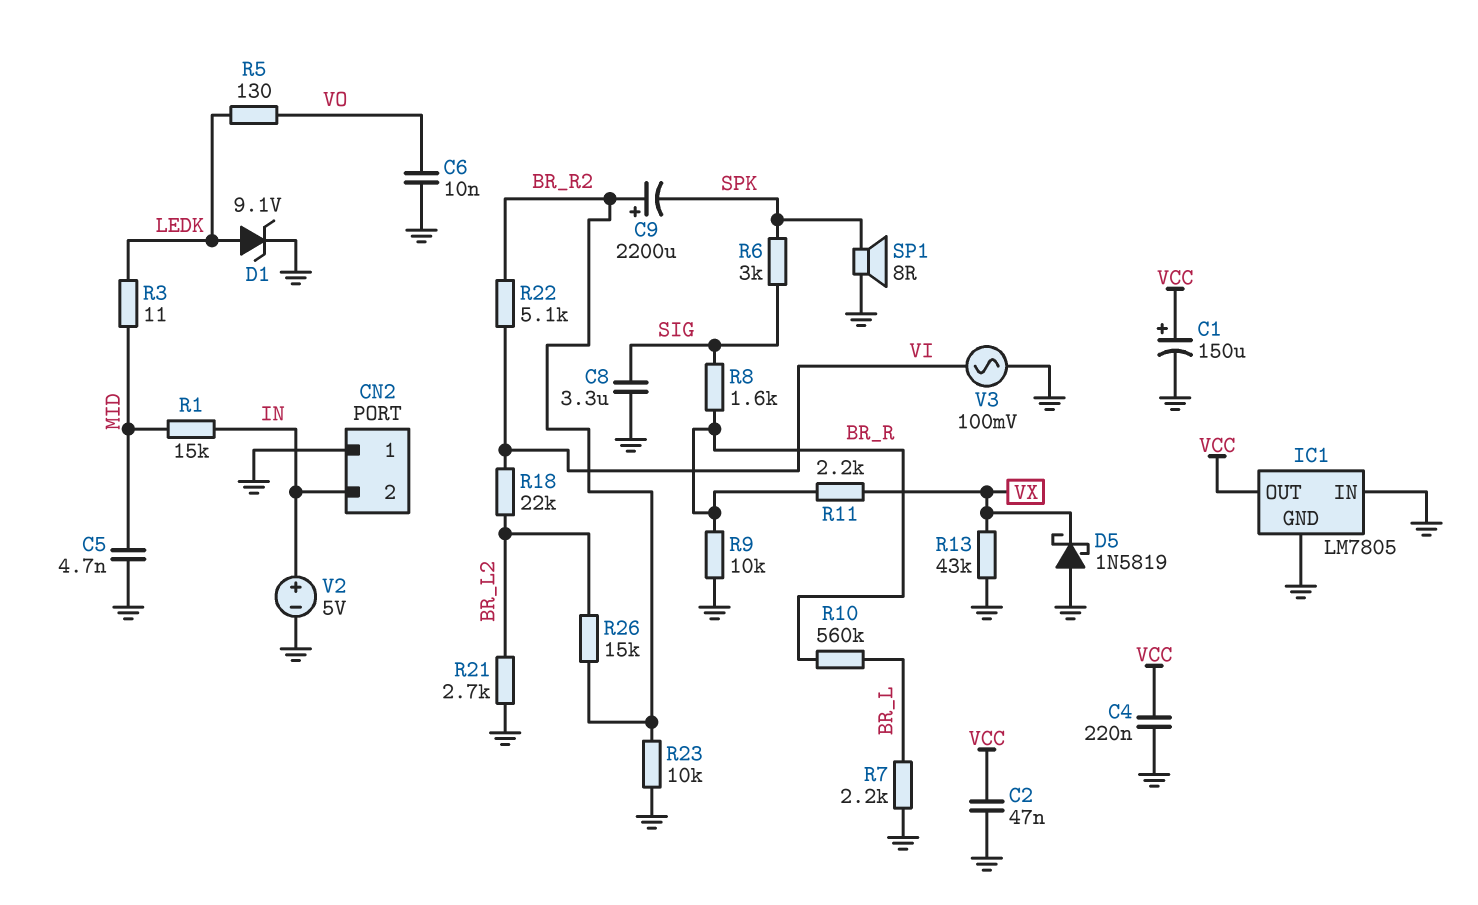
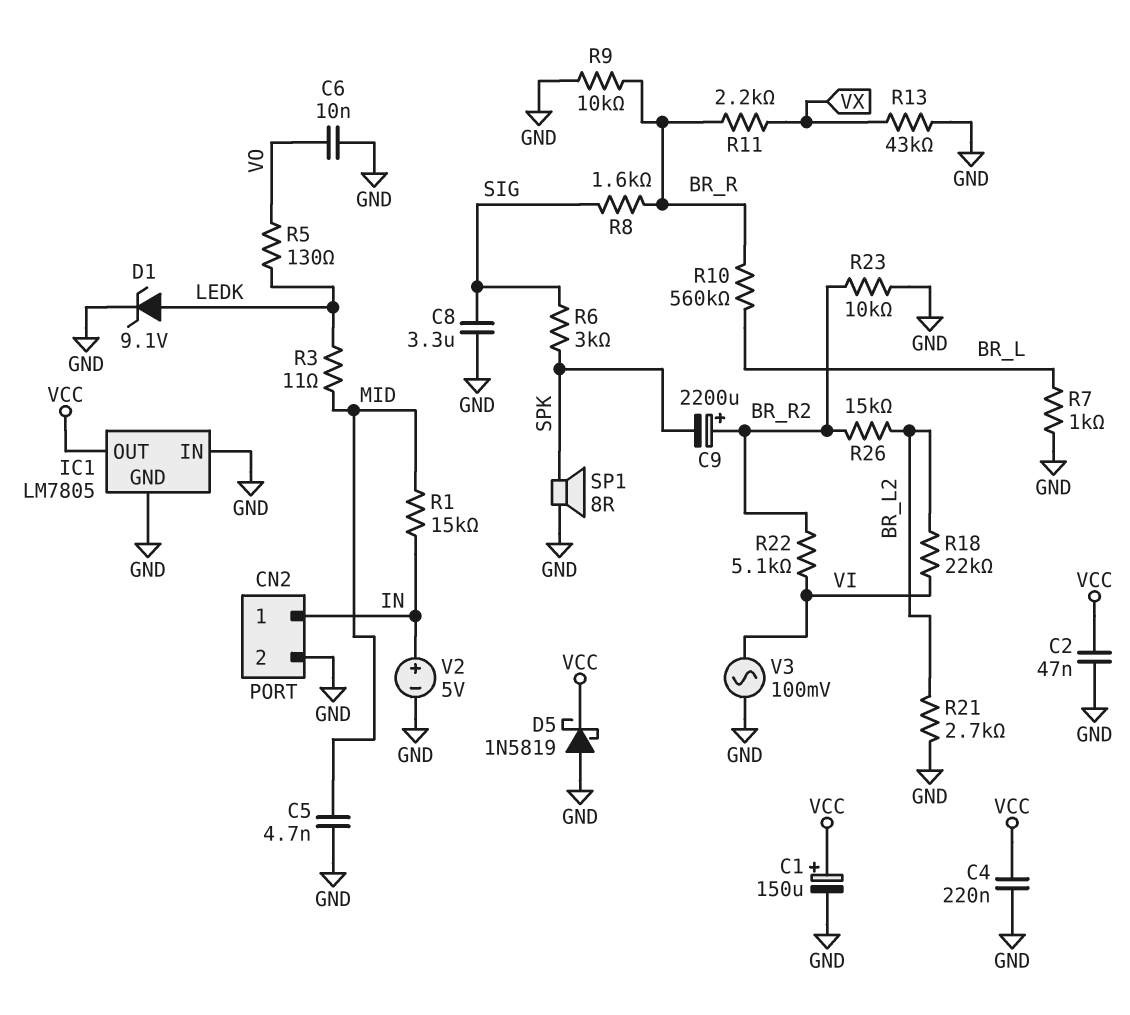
CN2 pin 1: GND -> IN
CN2 pin 2: IN -> GND
D5: schottky 1N5819 (A GND, K VX) -> schottky 1N5819 (A GND, K VCC)
R7: 2.2k (BR_L, GND) -> 1k (BR_L, GND)

